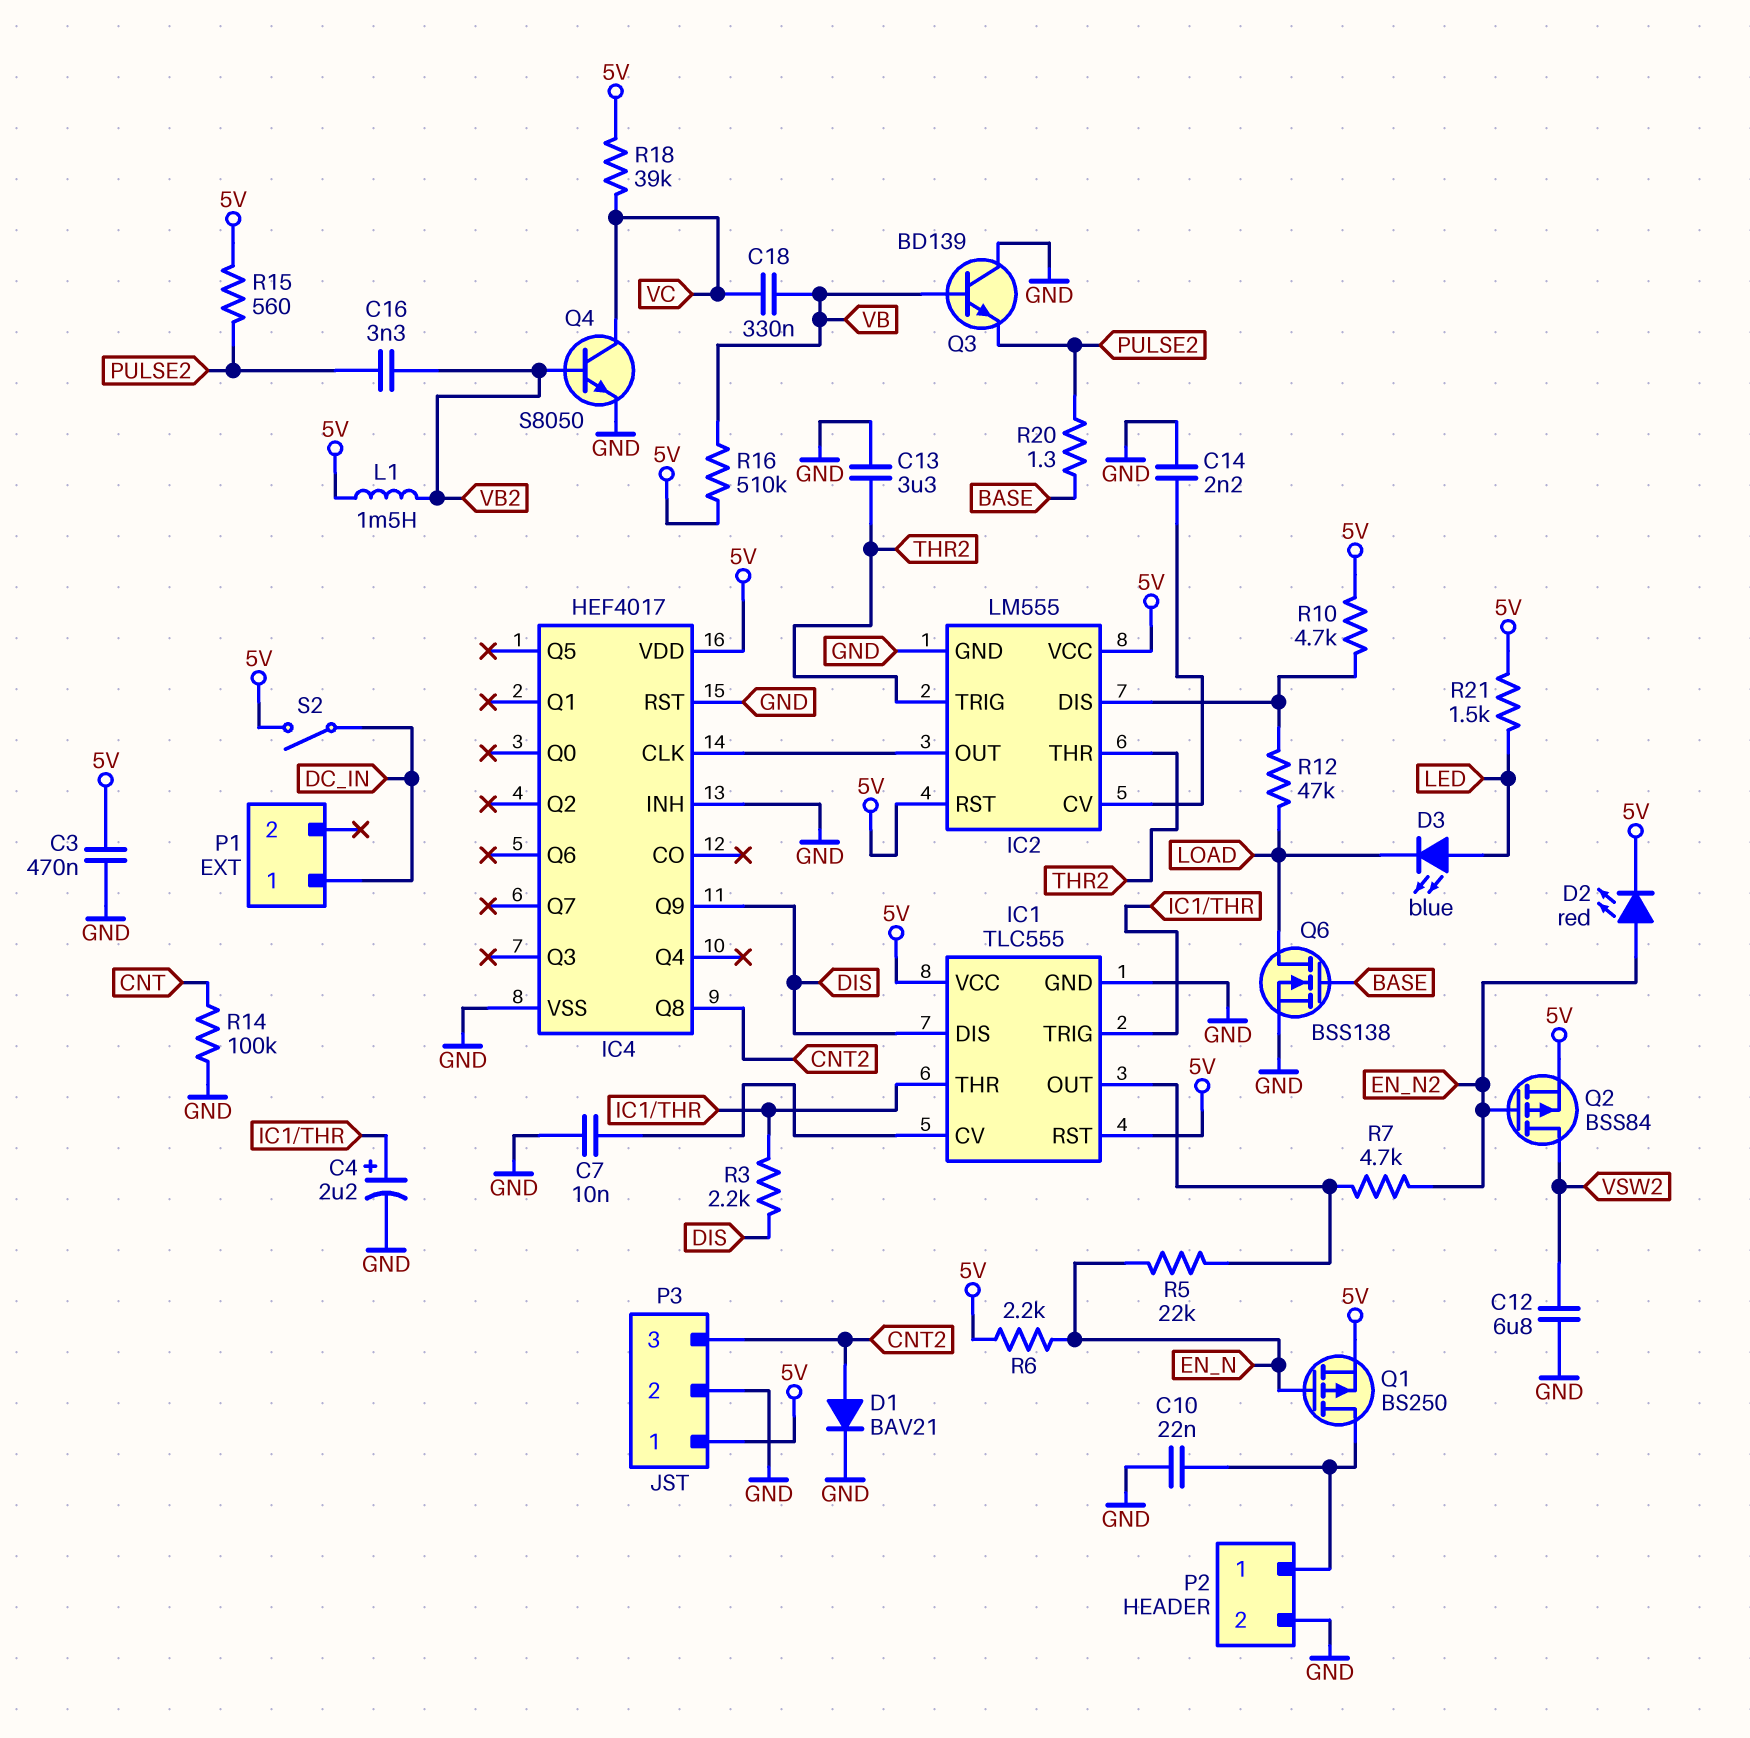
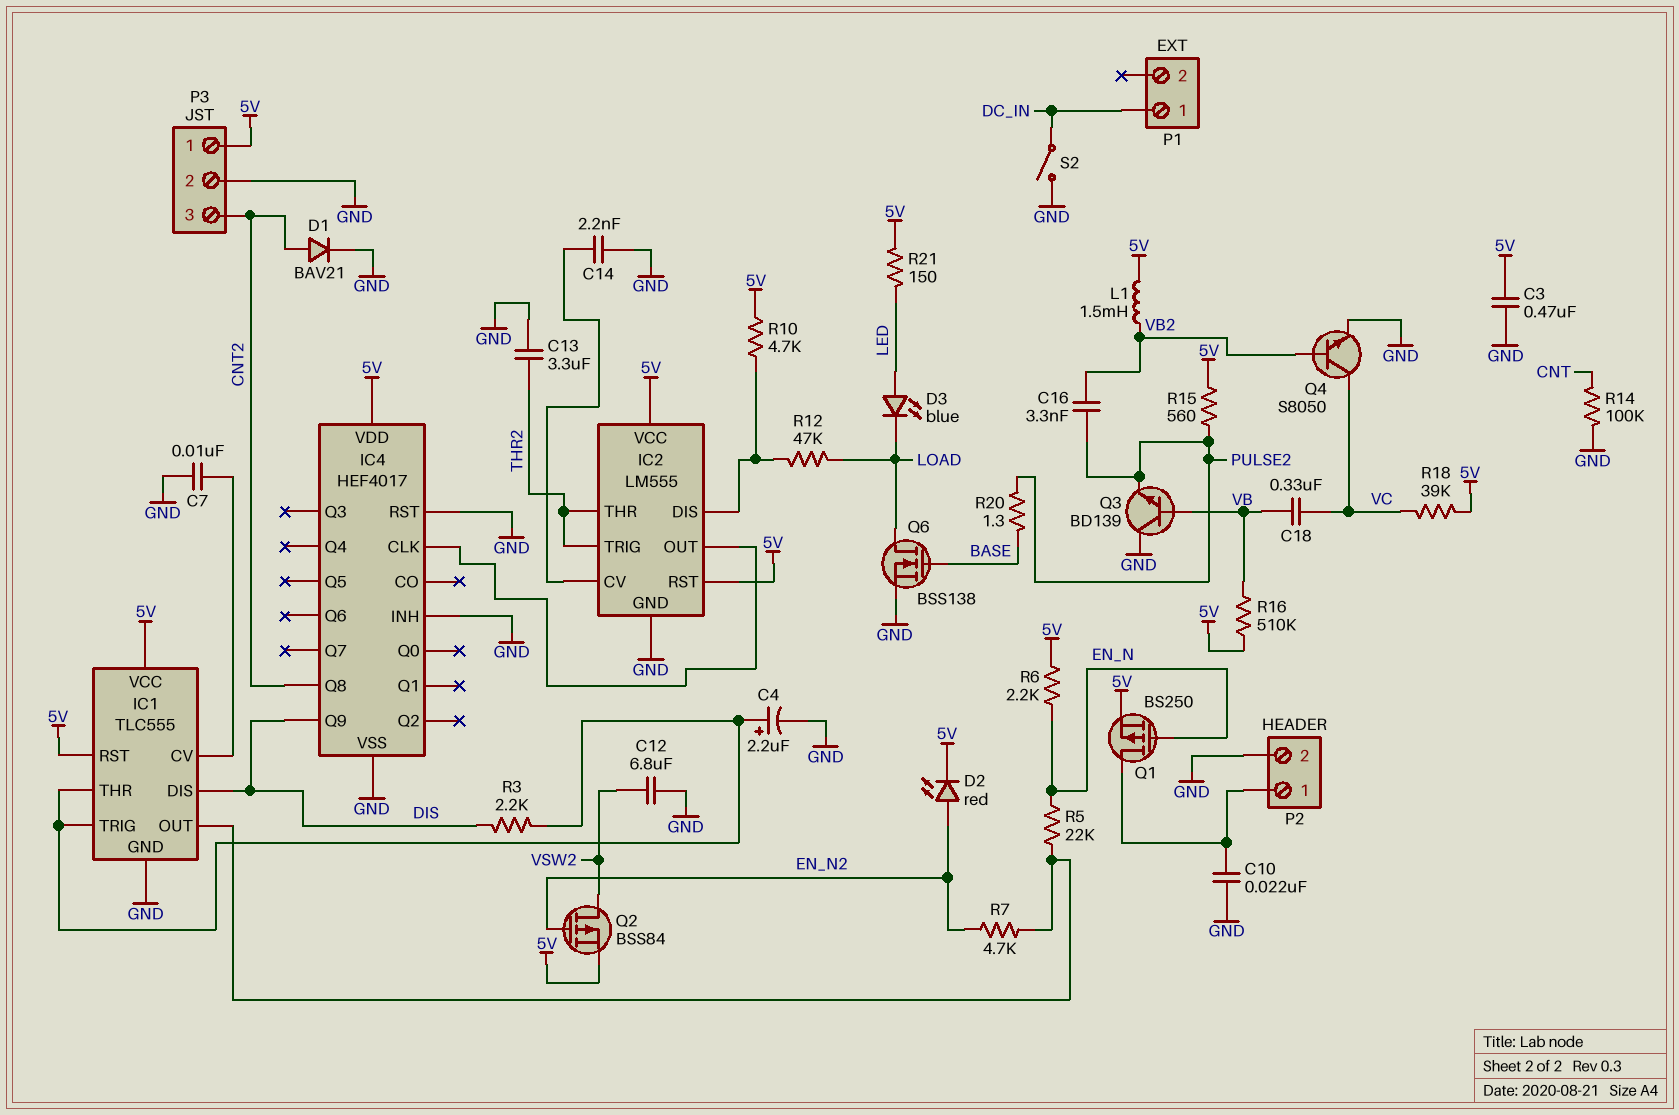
R21: 1.5k (5V, LED) -> 150 (5V, LED)
S2: switch (5V, DC_IN) -> switch (DC_IN, GND)

